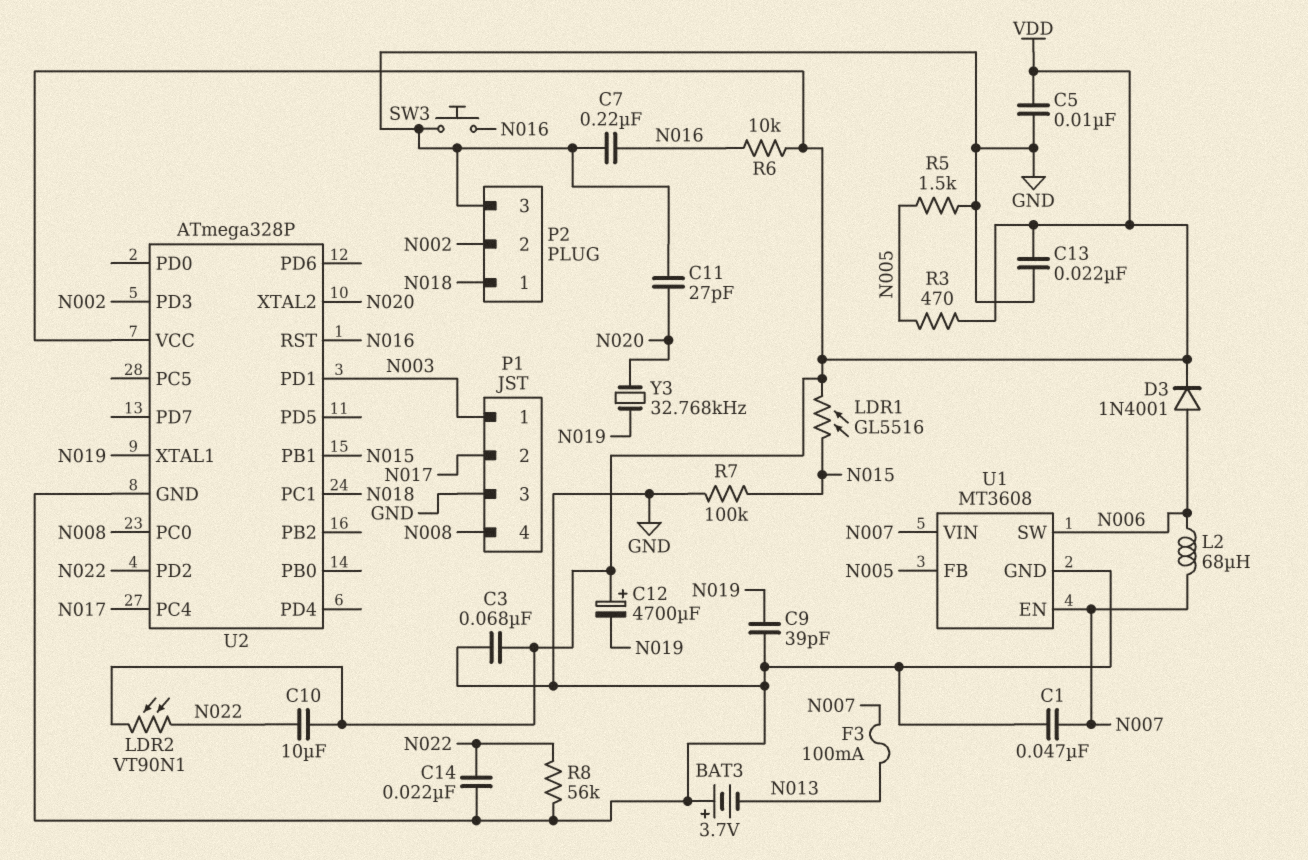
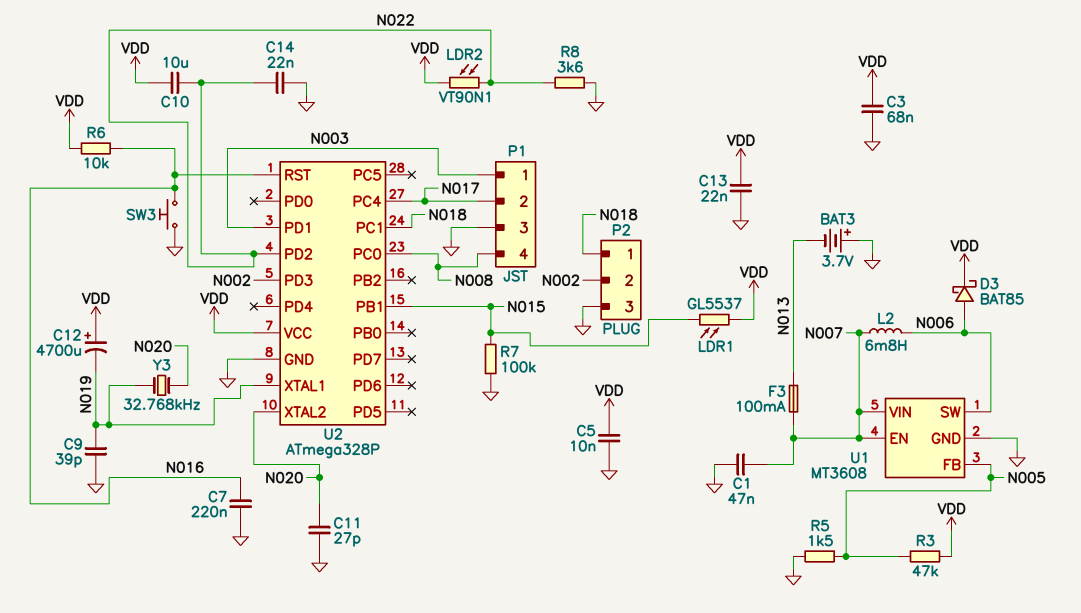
D3: diode 1N4001 (A N006, K VDD) -> schottky BAT85 (A N006, K VDD)
L2: 68uH (N006, N007) -> 6.8mH (N006, N007)
LDR1: GL5516 (N015, VDD) -> GL5537 (N015, VDD)
R3: 470 (N005, VDD) -> 47k (N005, VDD)
R8: 56k (GND, N022) -> 3.6k (GND, N022)

